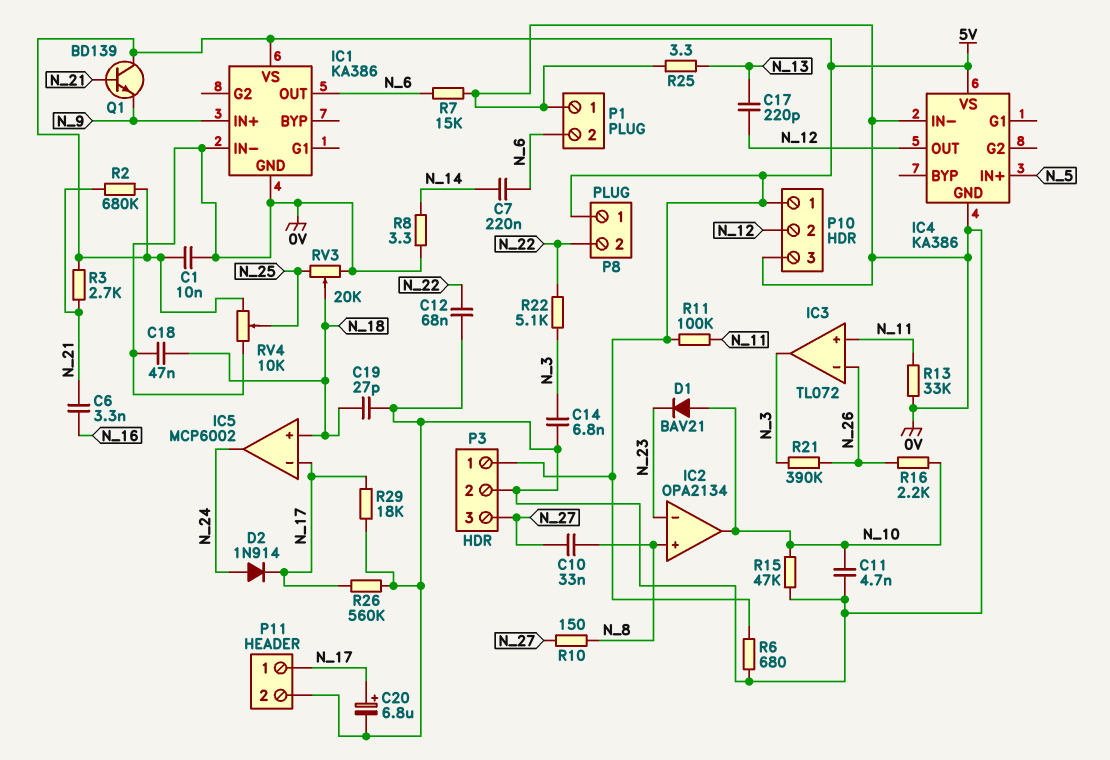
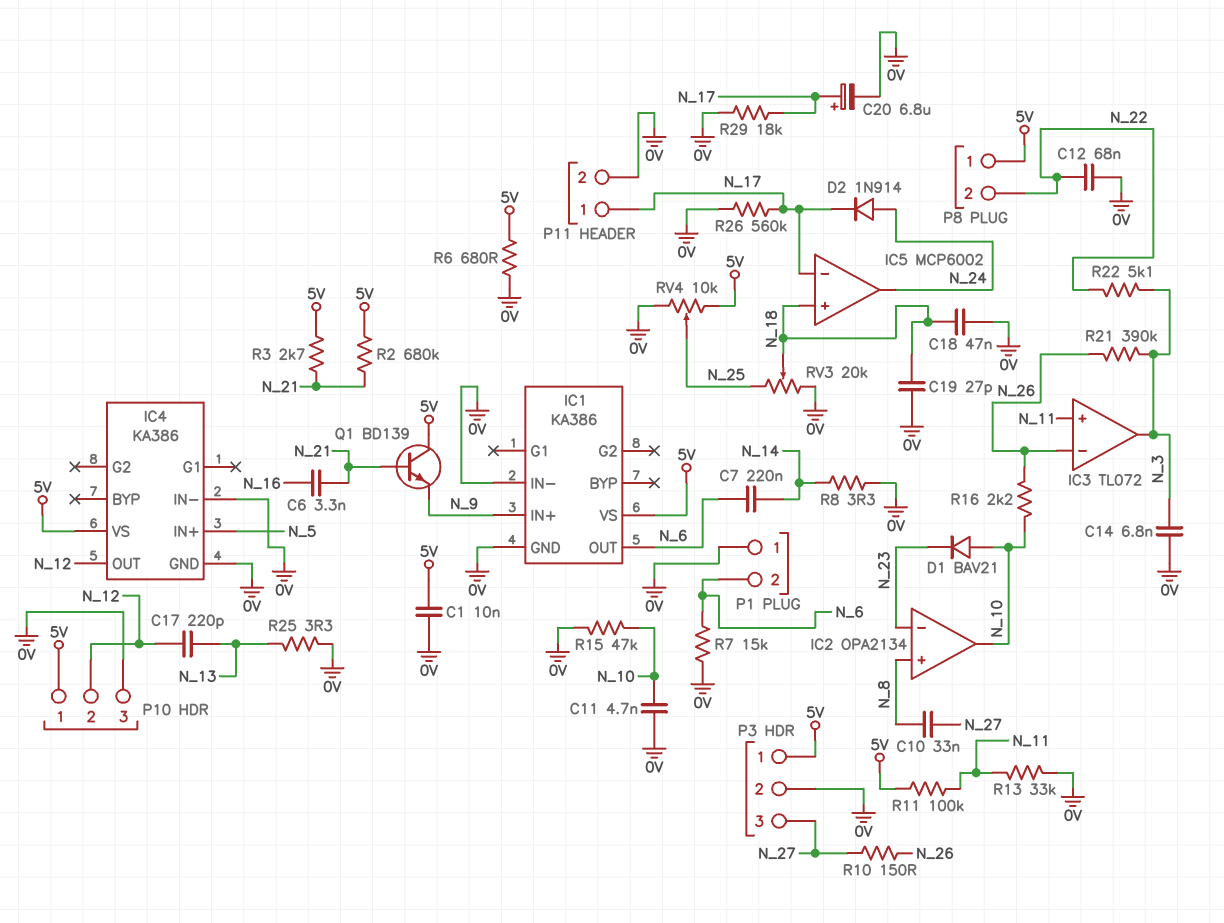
R10: 150 (N_8, N_27) -> 150 (N_26, N_27)

